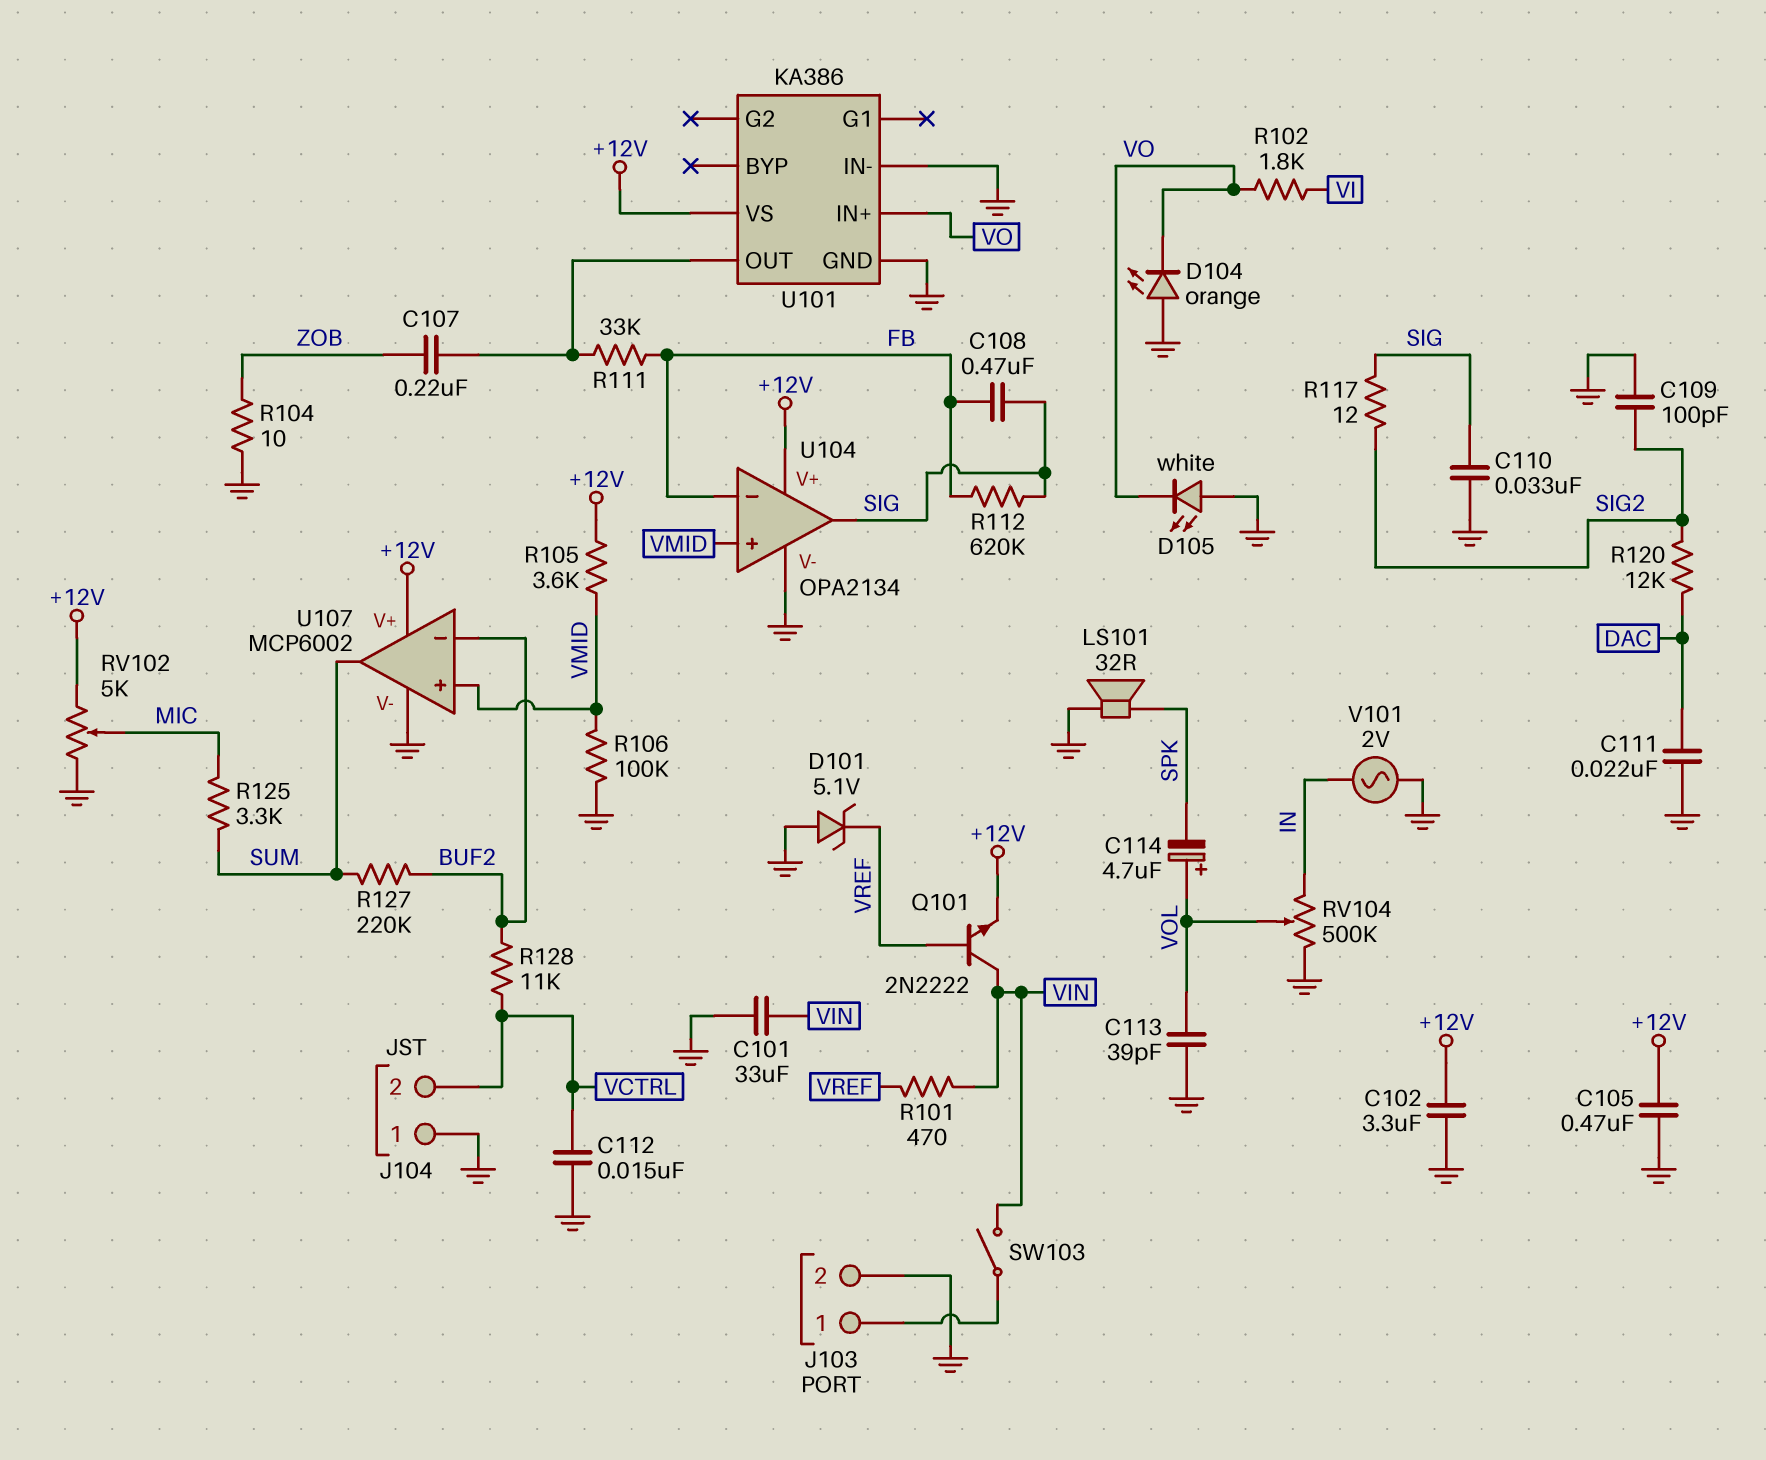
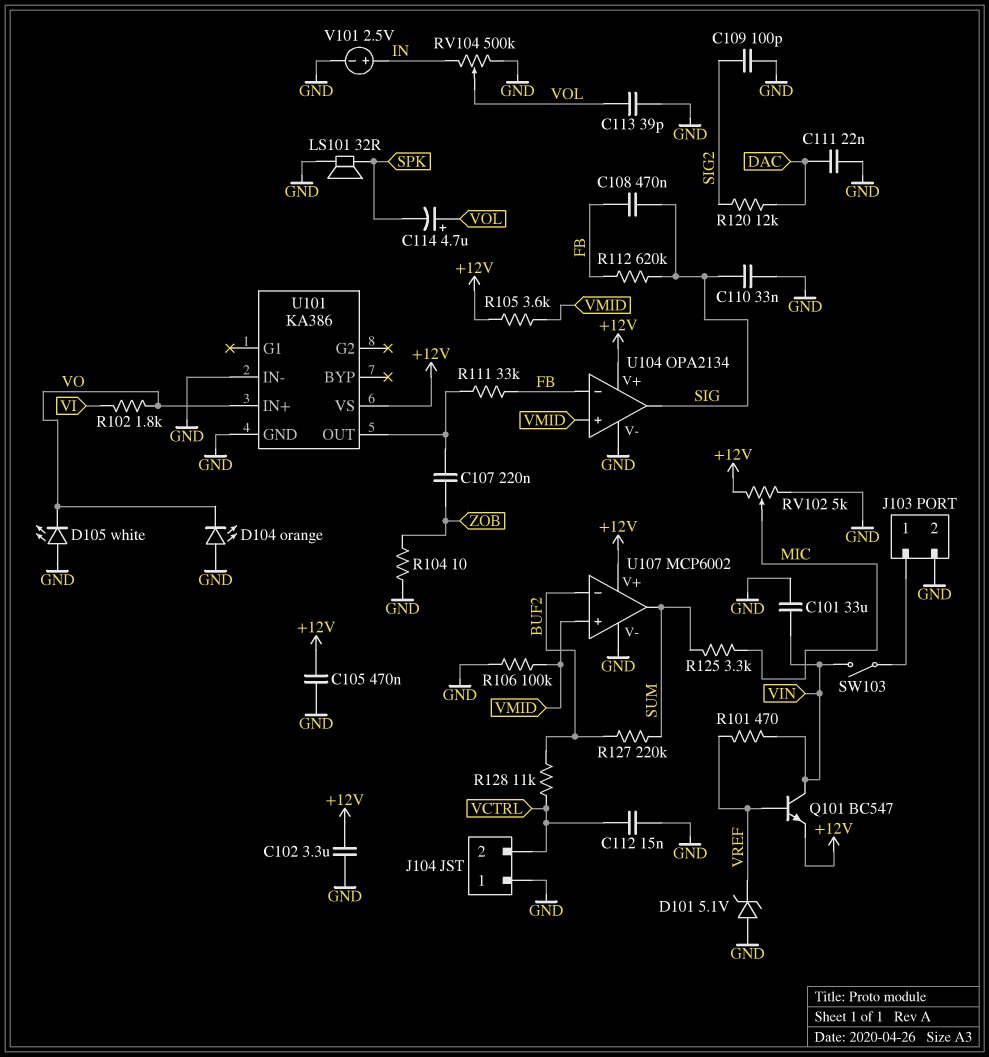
Q101: NPN 2N2222 (B VREF, C VIN, E +12V) -> NPN BC547 (B VREF, C VIN, E +12V)
R117: 12 (SIG, SIG2) -> none
V101: AC 2V (GND, IN) -> 2.5V (plus IN, minus GND)

